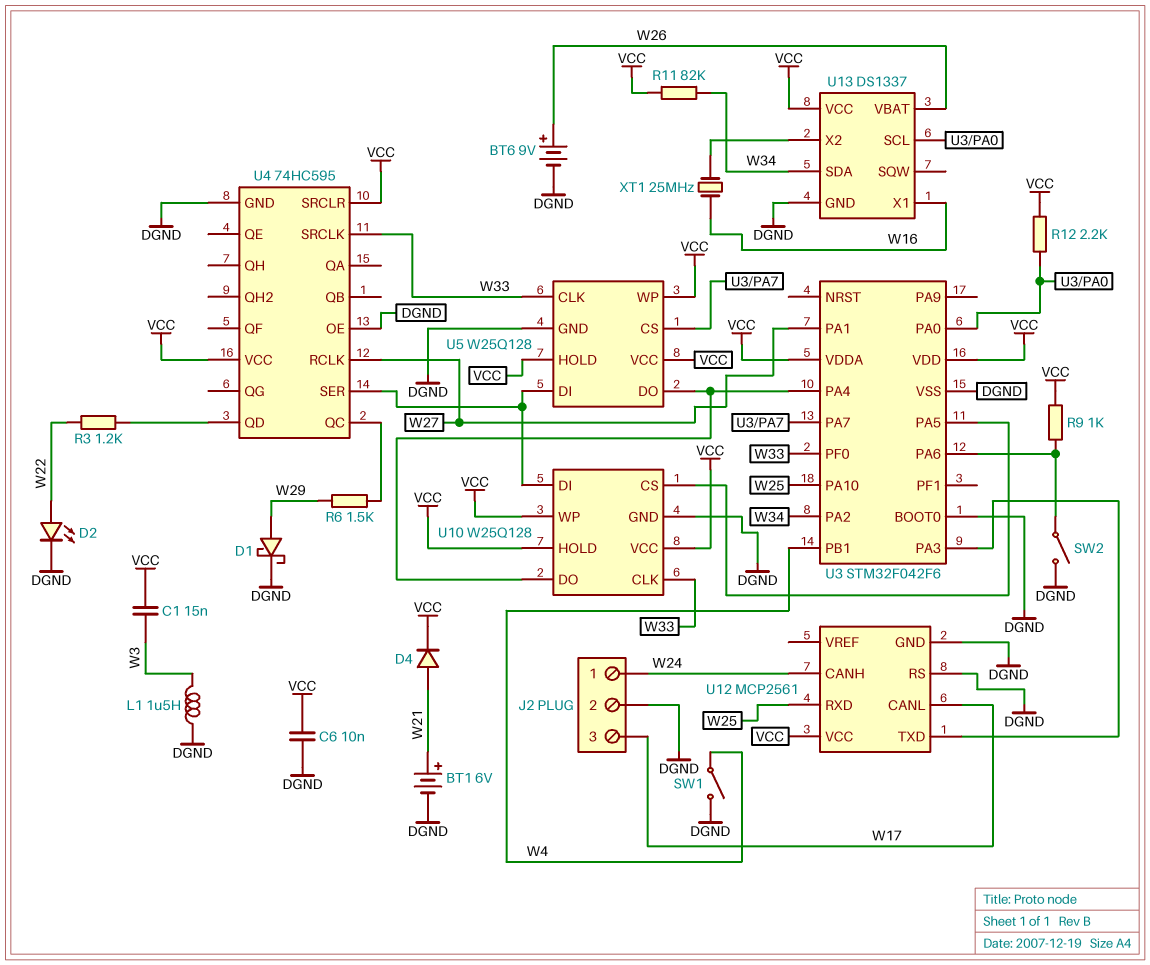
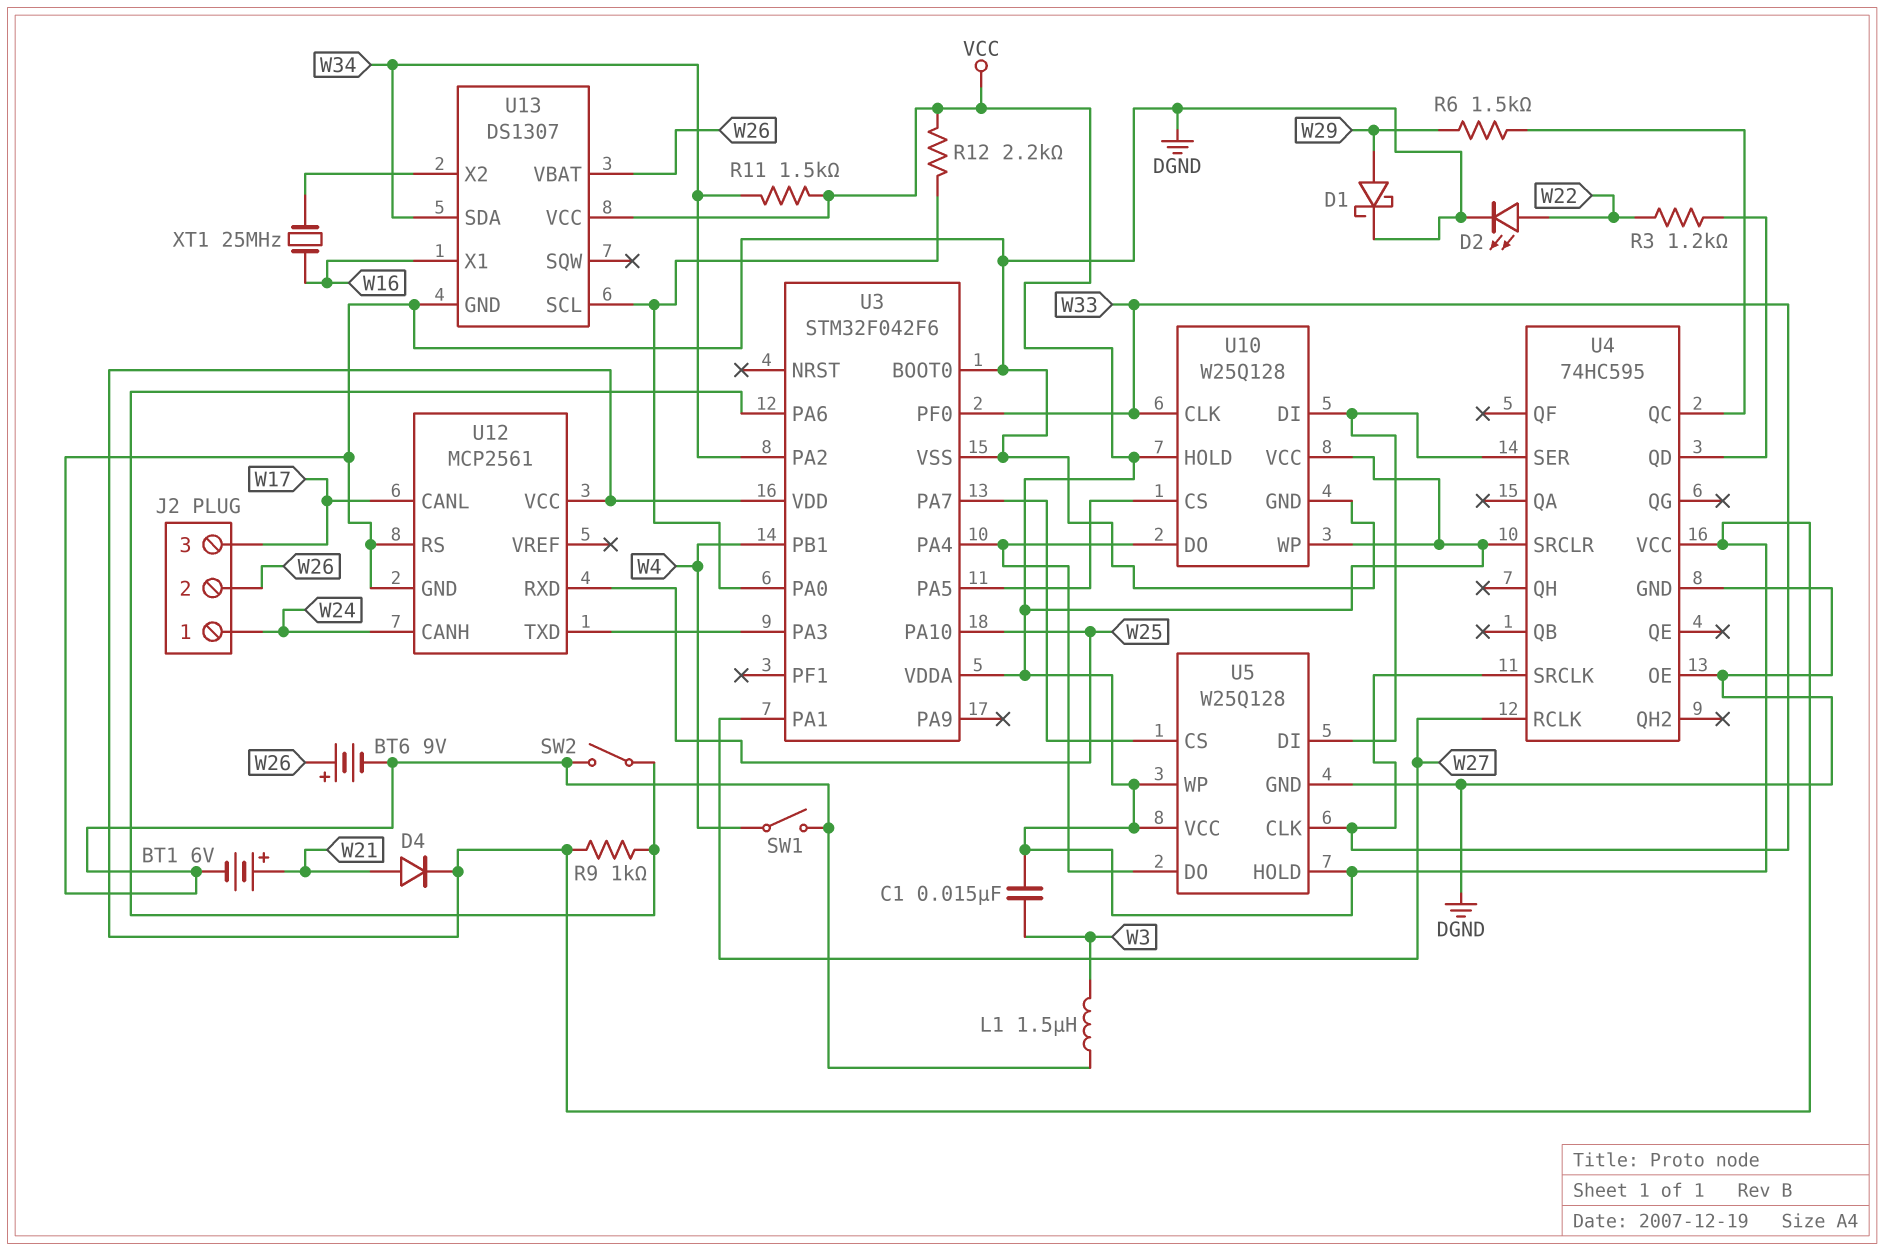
C6: 10nF (DGND, VCC) -> none
J2 pin 2: DGND -> W26
R11: 82k (VCC, W34) -> 1.5k (VCC, W34)
U13: DS1337 -> DS1307

